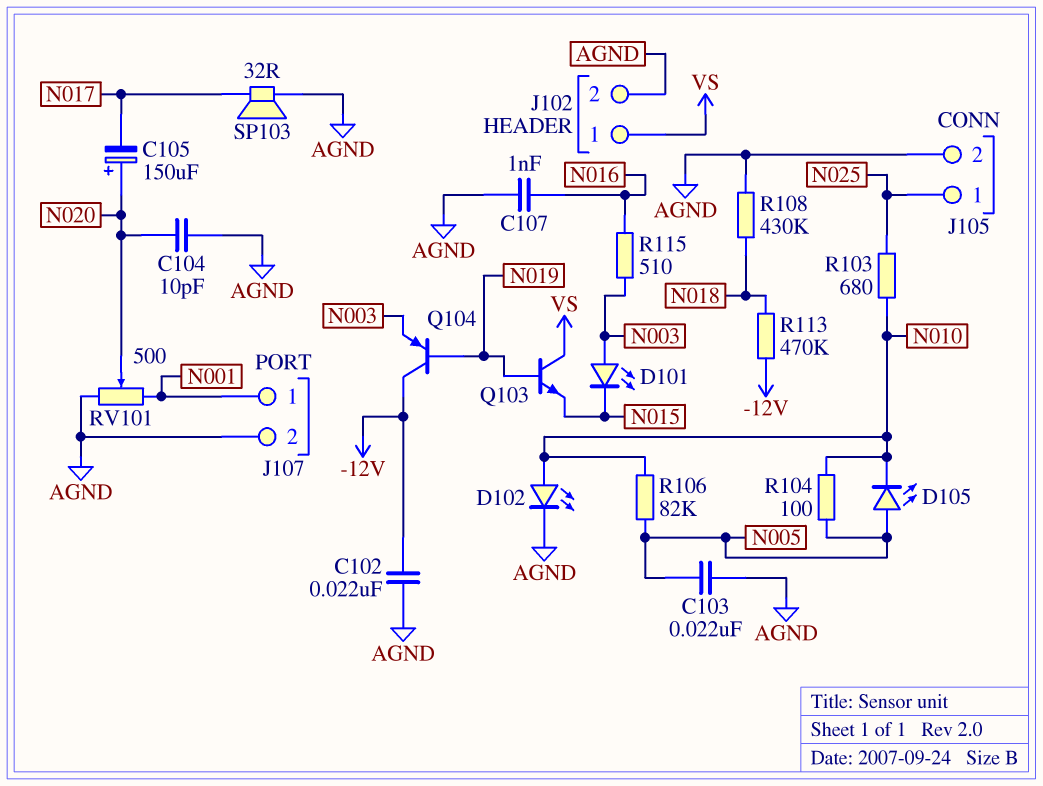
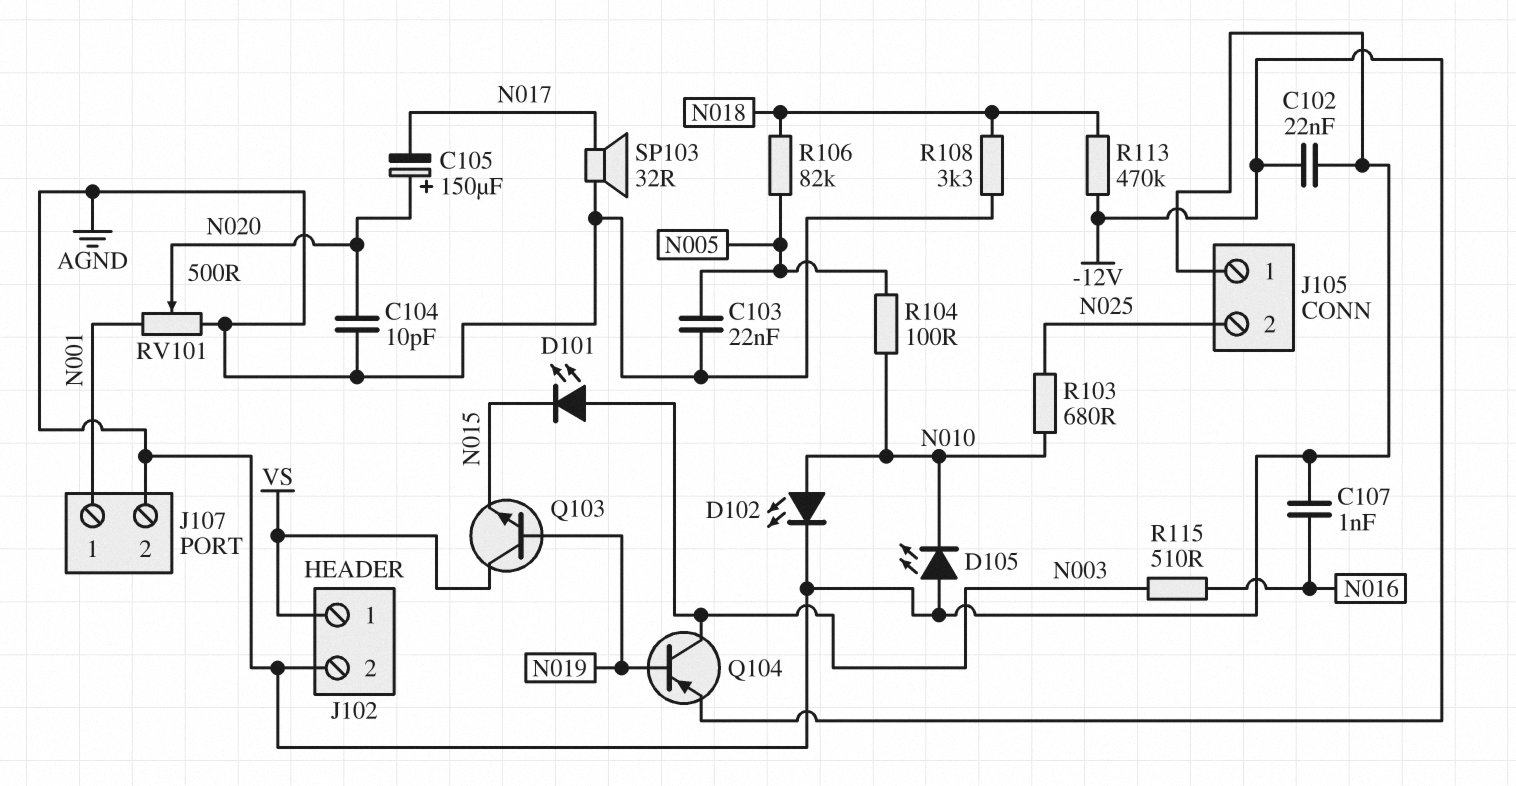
D105: LED (A N005, K N010) -> LED (A AGND, K N010)
J105 pin 1: N025 -> AGND
J105 pin 2: AGND -> N025
Q104: PNP (B N019, C -12V, E N003) -> PNP (B N019, C N003, E -12V)
R106: 82k (N005, N010) -> 82k (N005, N018)
R108: 430k (AGND, N018) -> 3.3k (AGND, N018)

